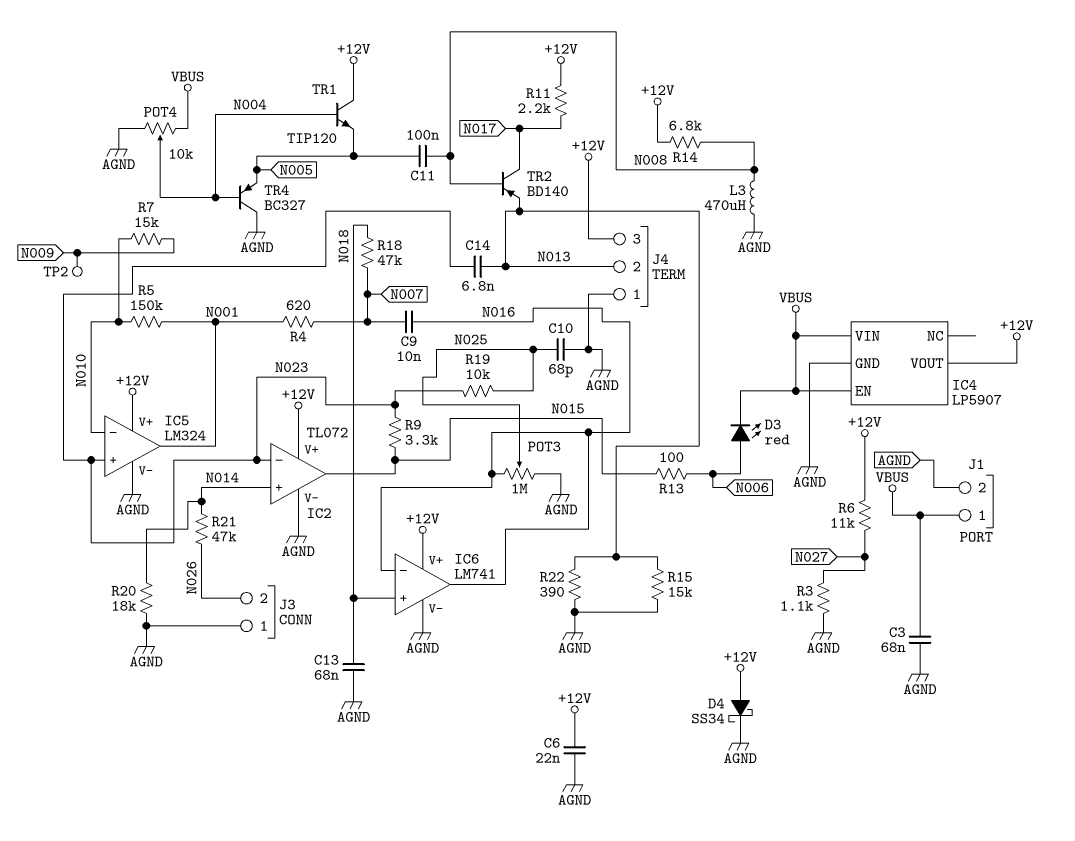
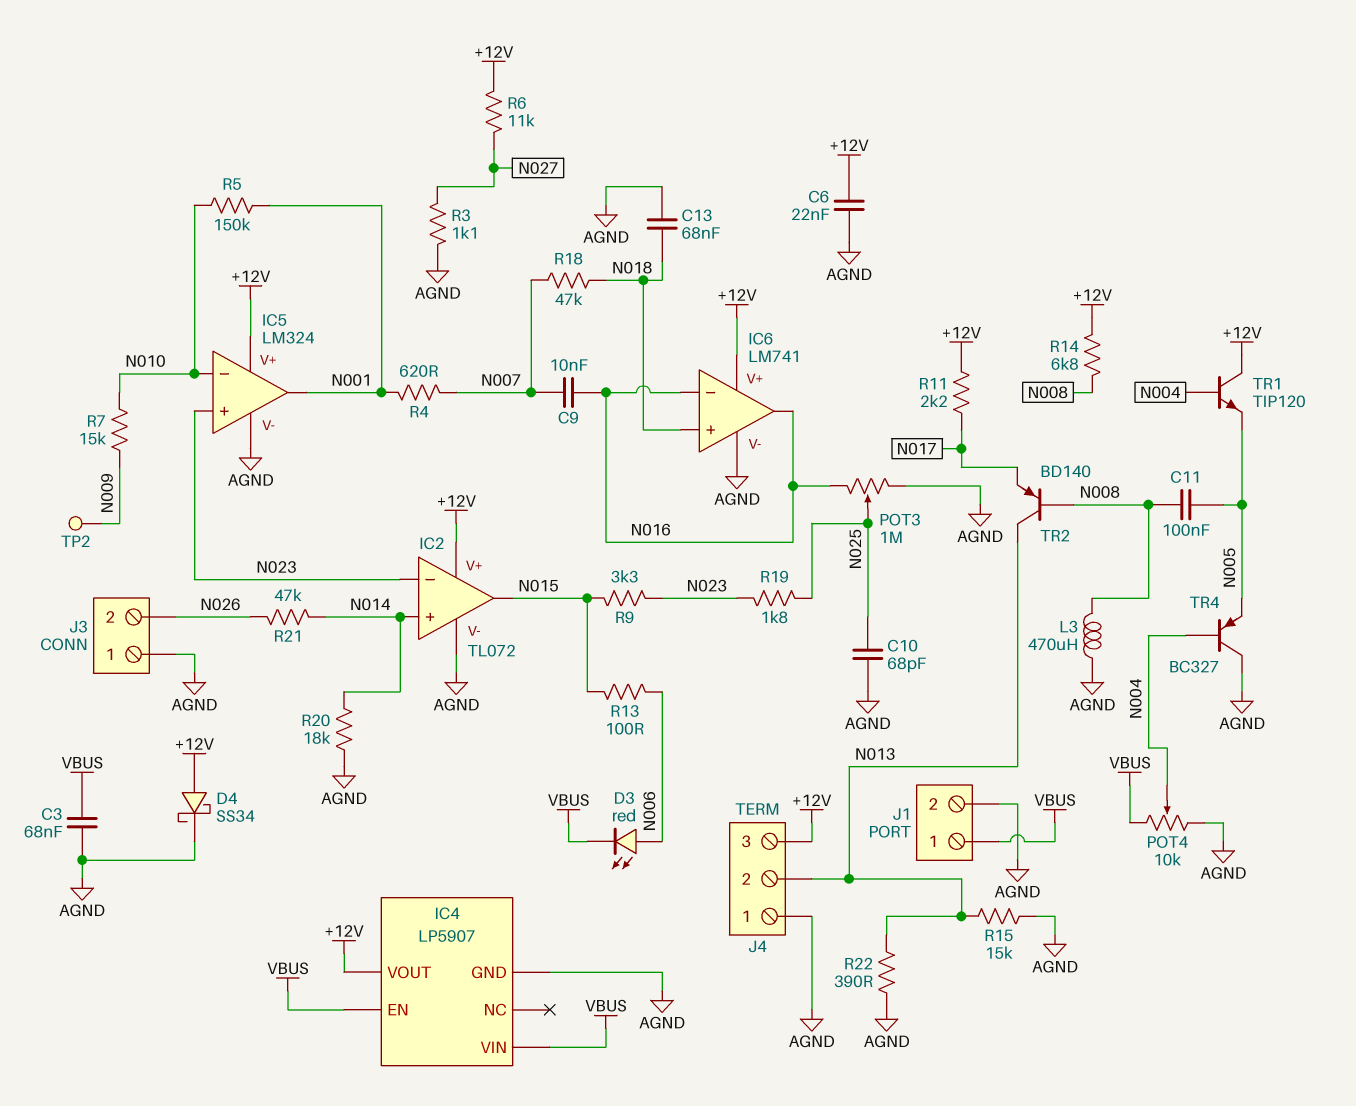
C14: 6.8nF (N013, N023) -> none
R19: 10k (N023, N025) -> 1.8k (N023, N025)
TR2: PNP BD140 (B N008, C N017, E N013) -> PNP BD140 (B N008, C N013, E N017)

